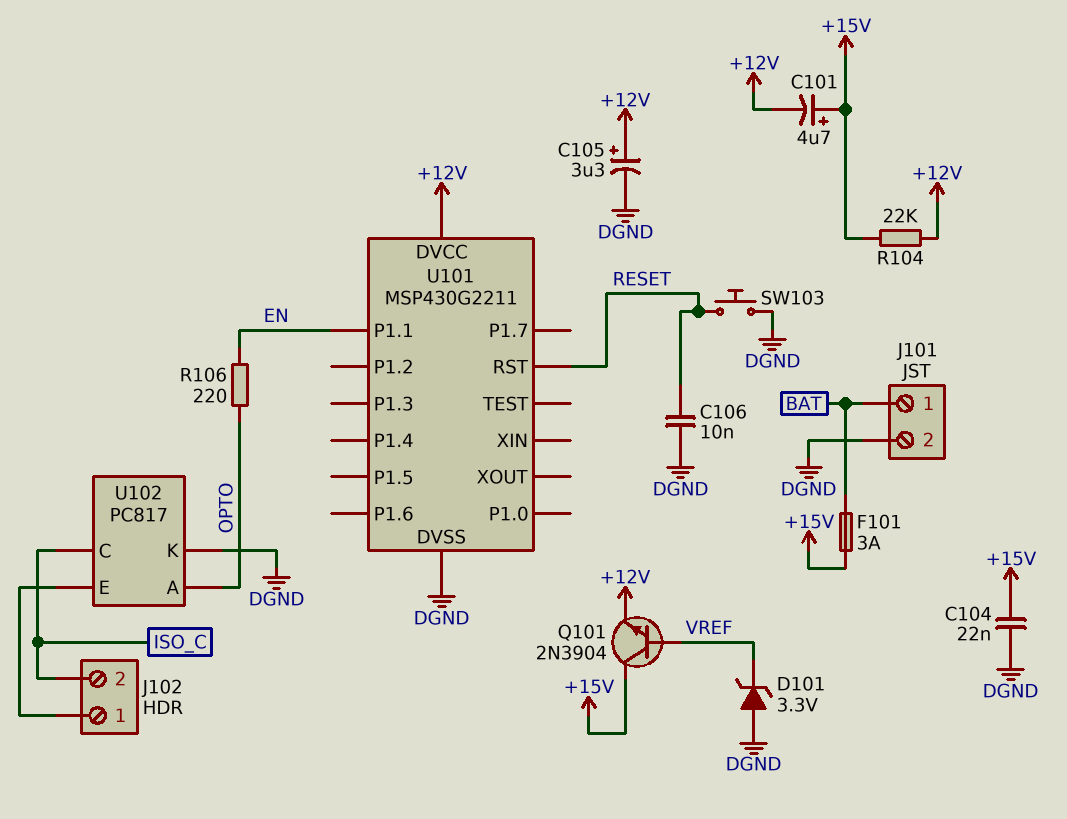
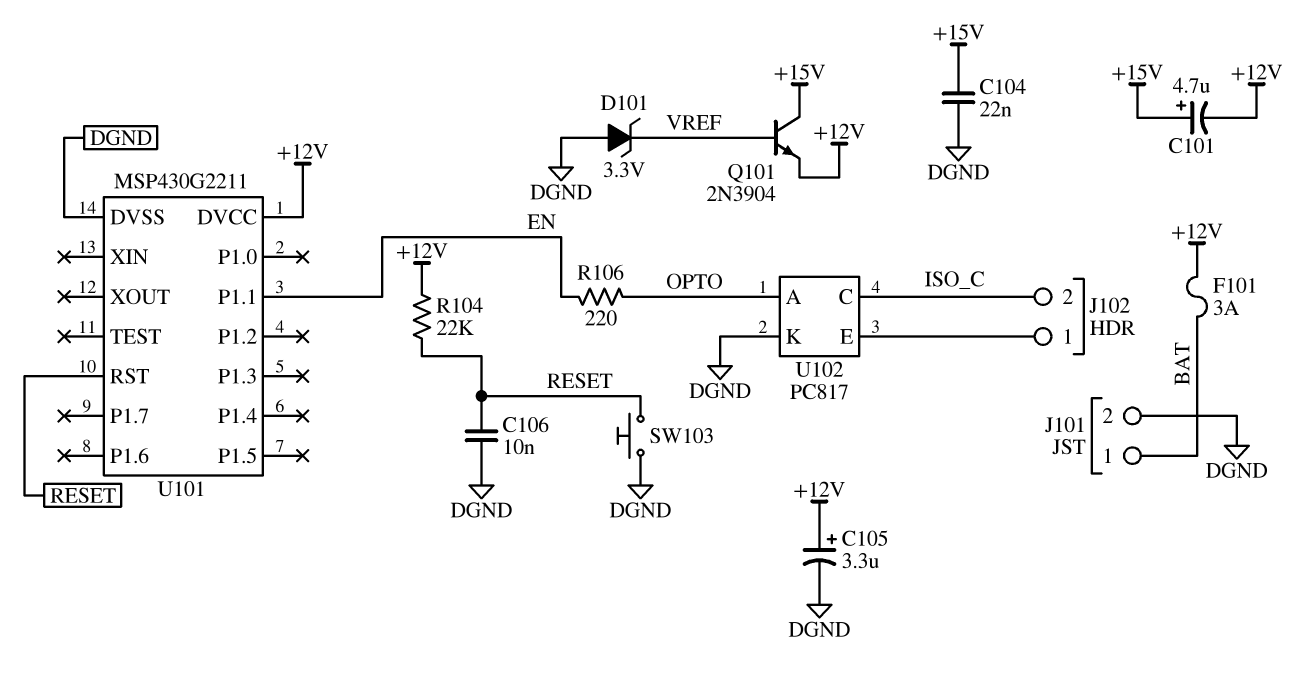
F101: 3A (+15V, BAT) -> 3A (+12V, BAT)
R104: 22k (+12V, +15V) -> 22k (+12V, RESET)

